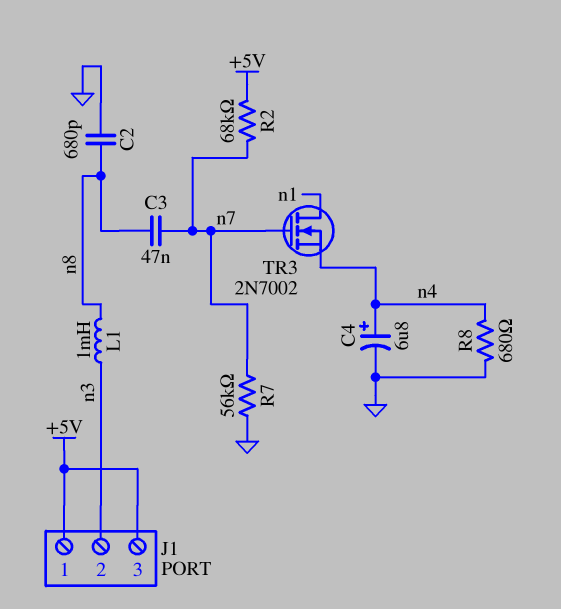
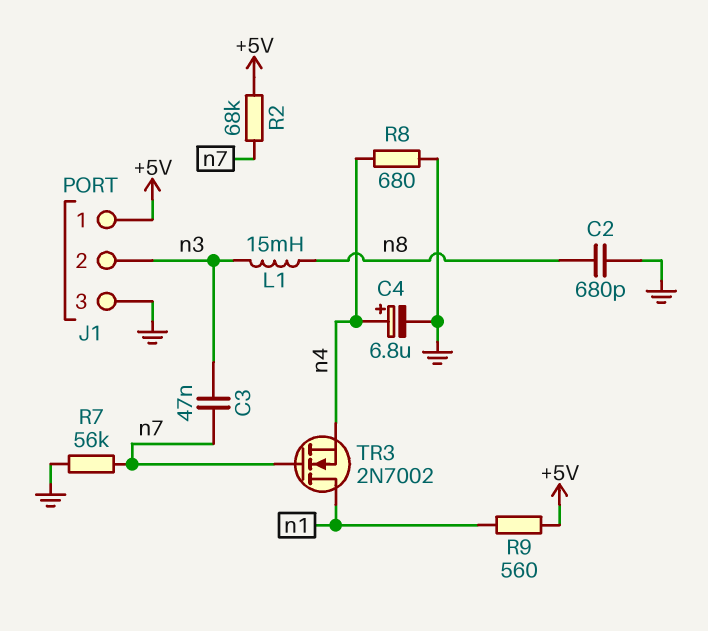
C3: 47nF (n7, n8) -> 47nF (n3, n7)
J1 pin 3: +5V -> GND
L1: 1mH (n3, n8) -> 15mH (n3, n8)
R9: none -> 560 (+5V, n1)

